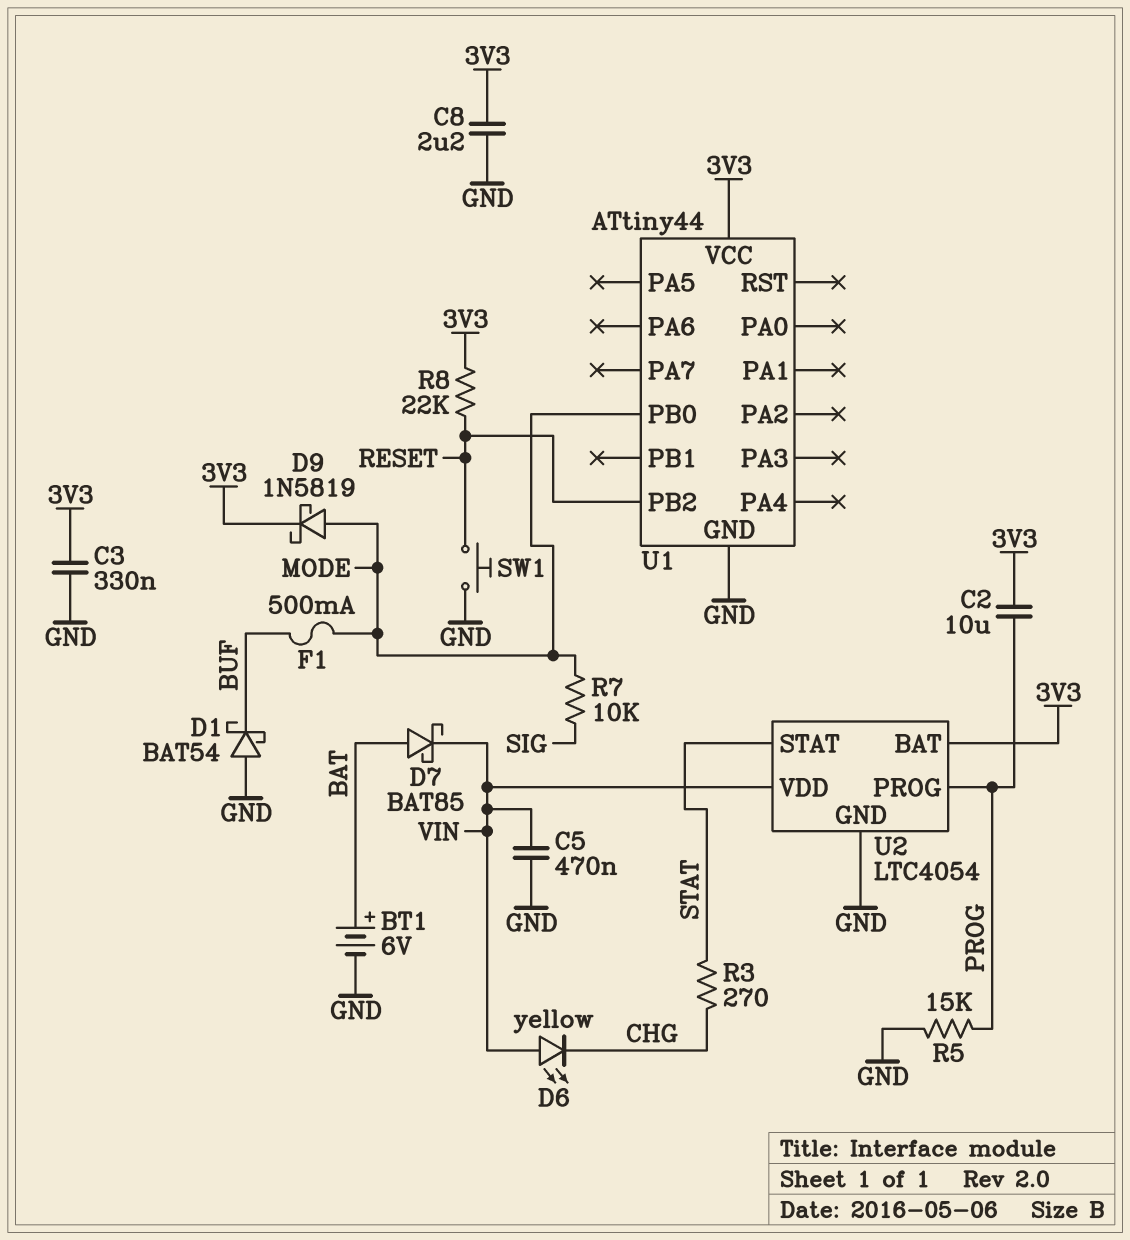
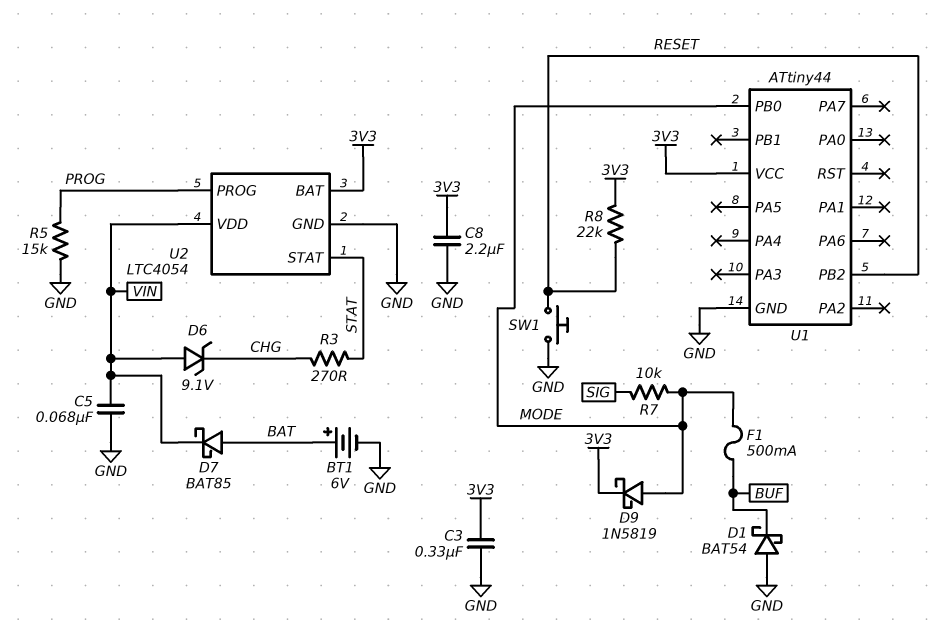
C2: 10uF (3V3, PROG) -> none
C5: 470nF (GND, VIN) -> 68nF (GND, VIN)
D6: LED yellow (A VIN, K CHG) -> zener 9.1V (A VIN, K CHG)

